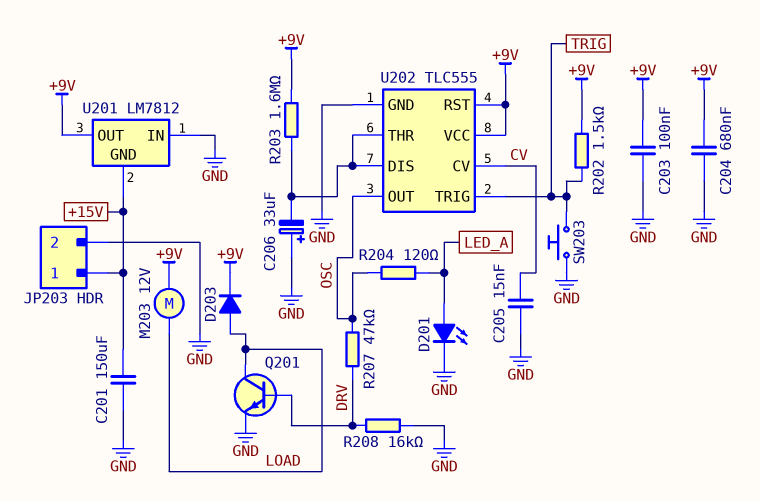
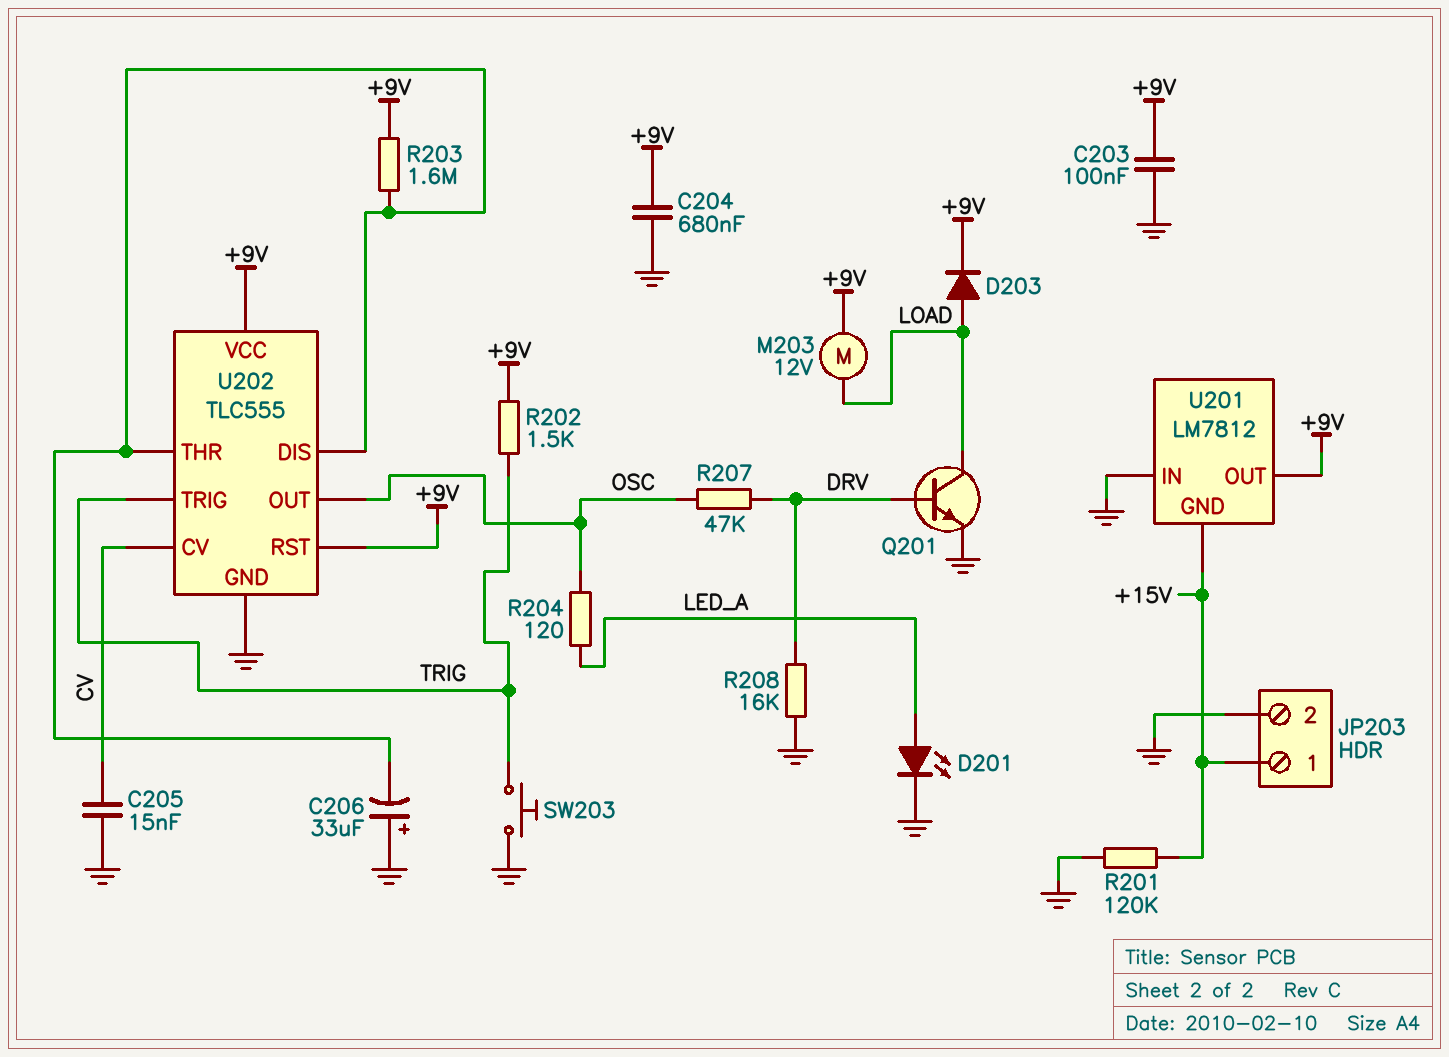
C201: 150uF (+15V, GND) -> none
R201: none -> 120k (+15V, GND)

